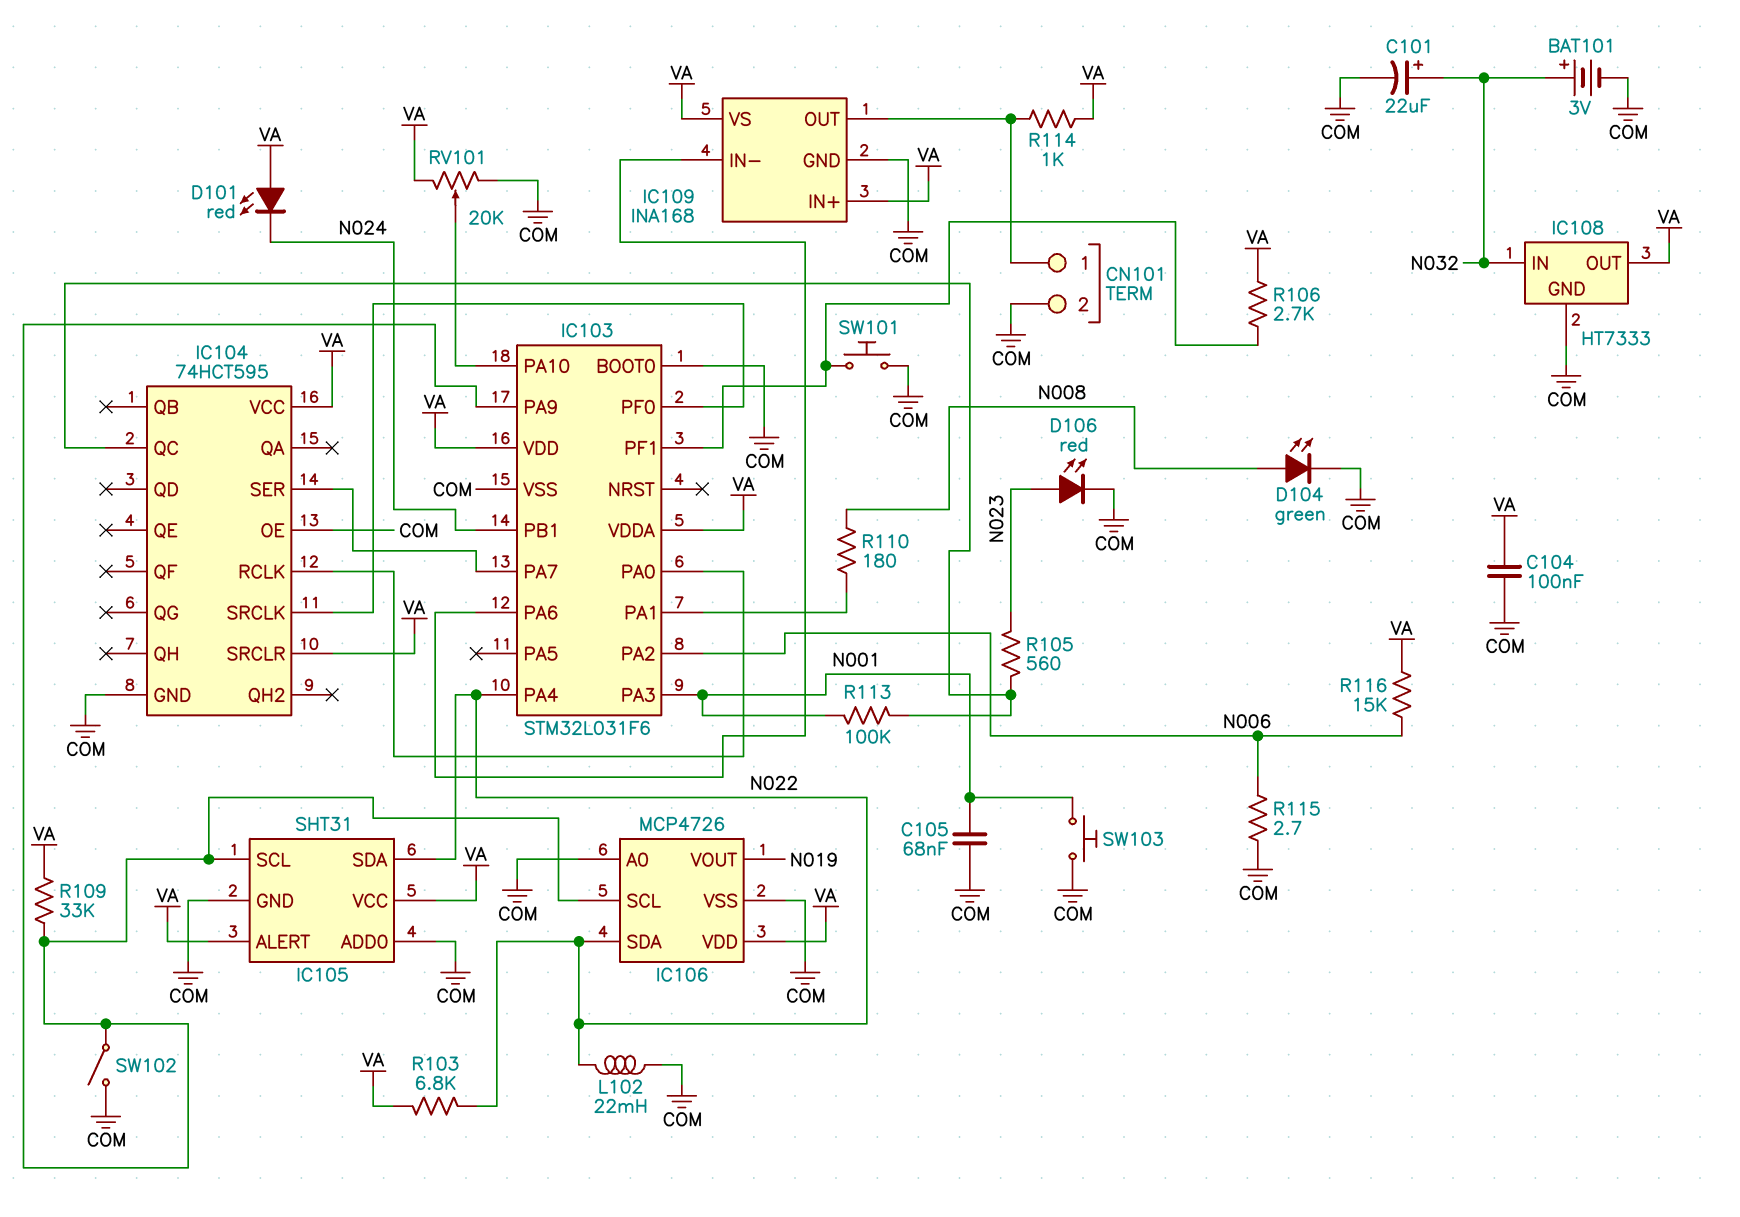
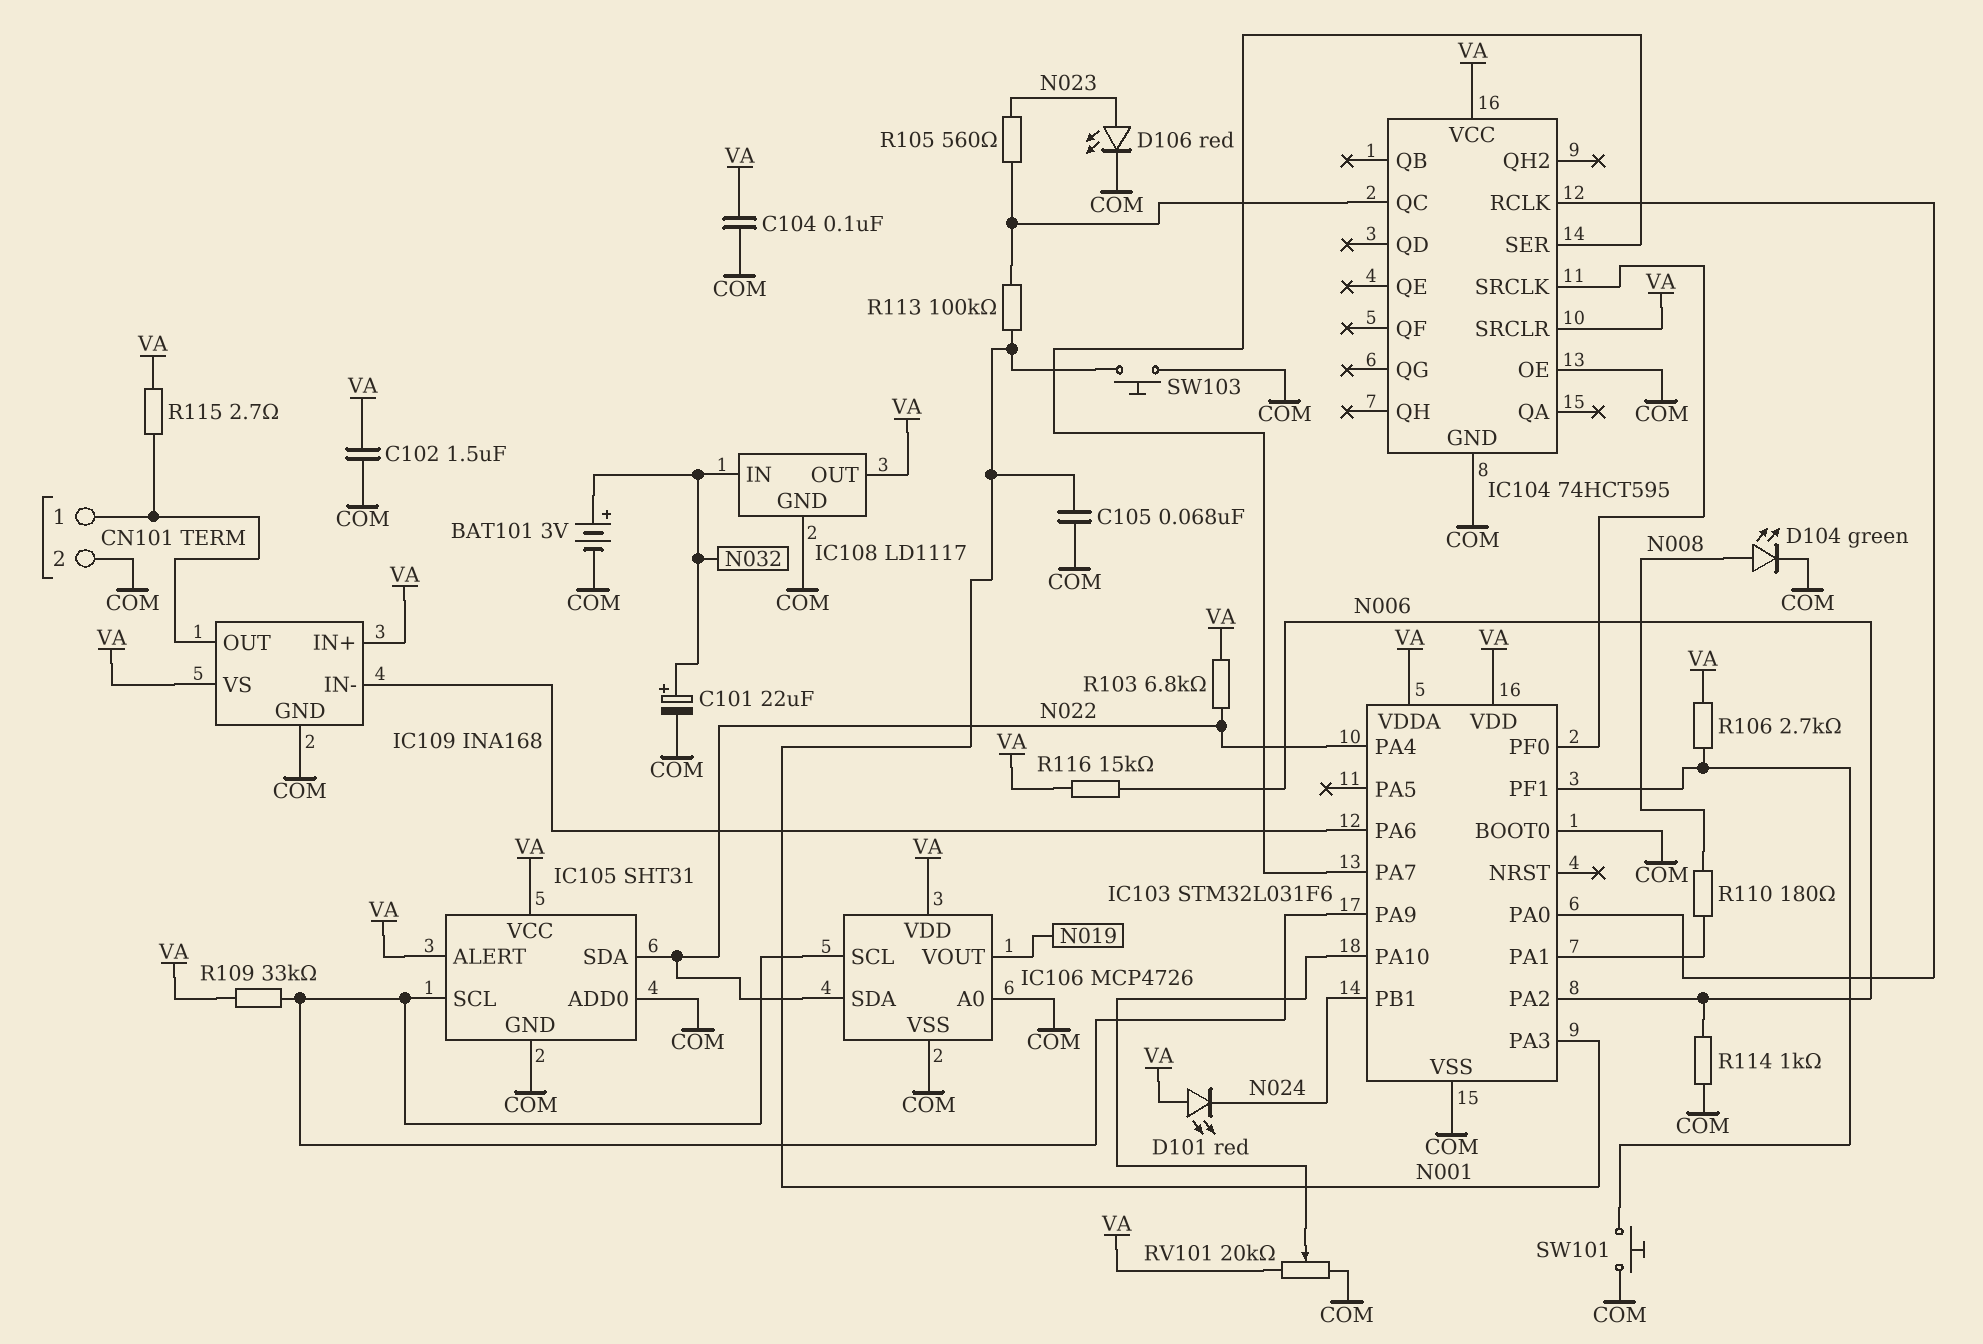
C102: none -> 1.5uF (COM, VA)
IC108: HT7333 -> LD1117
L102: 22mH (COM, N022) -> none
R114: 1k (CN101/1, VA) -> 1k (COM, N006)
R115: 2.7 (COM, N006) -> 2.7 (CN101/1, VA)
SW102: switch (COM, IC103/PA9) -> none

